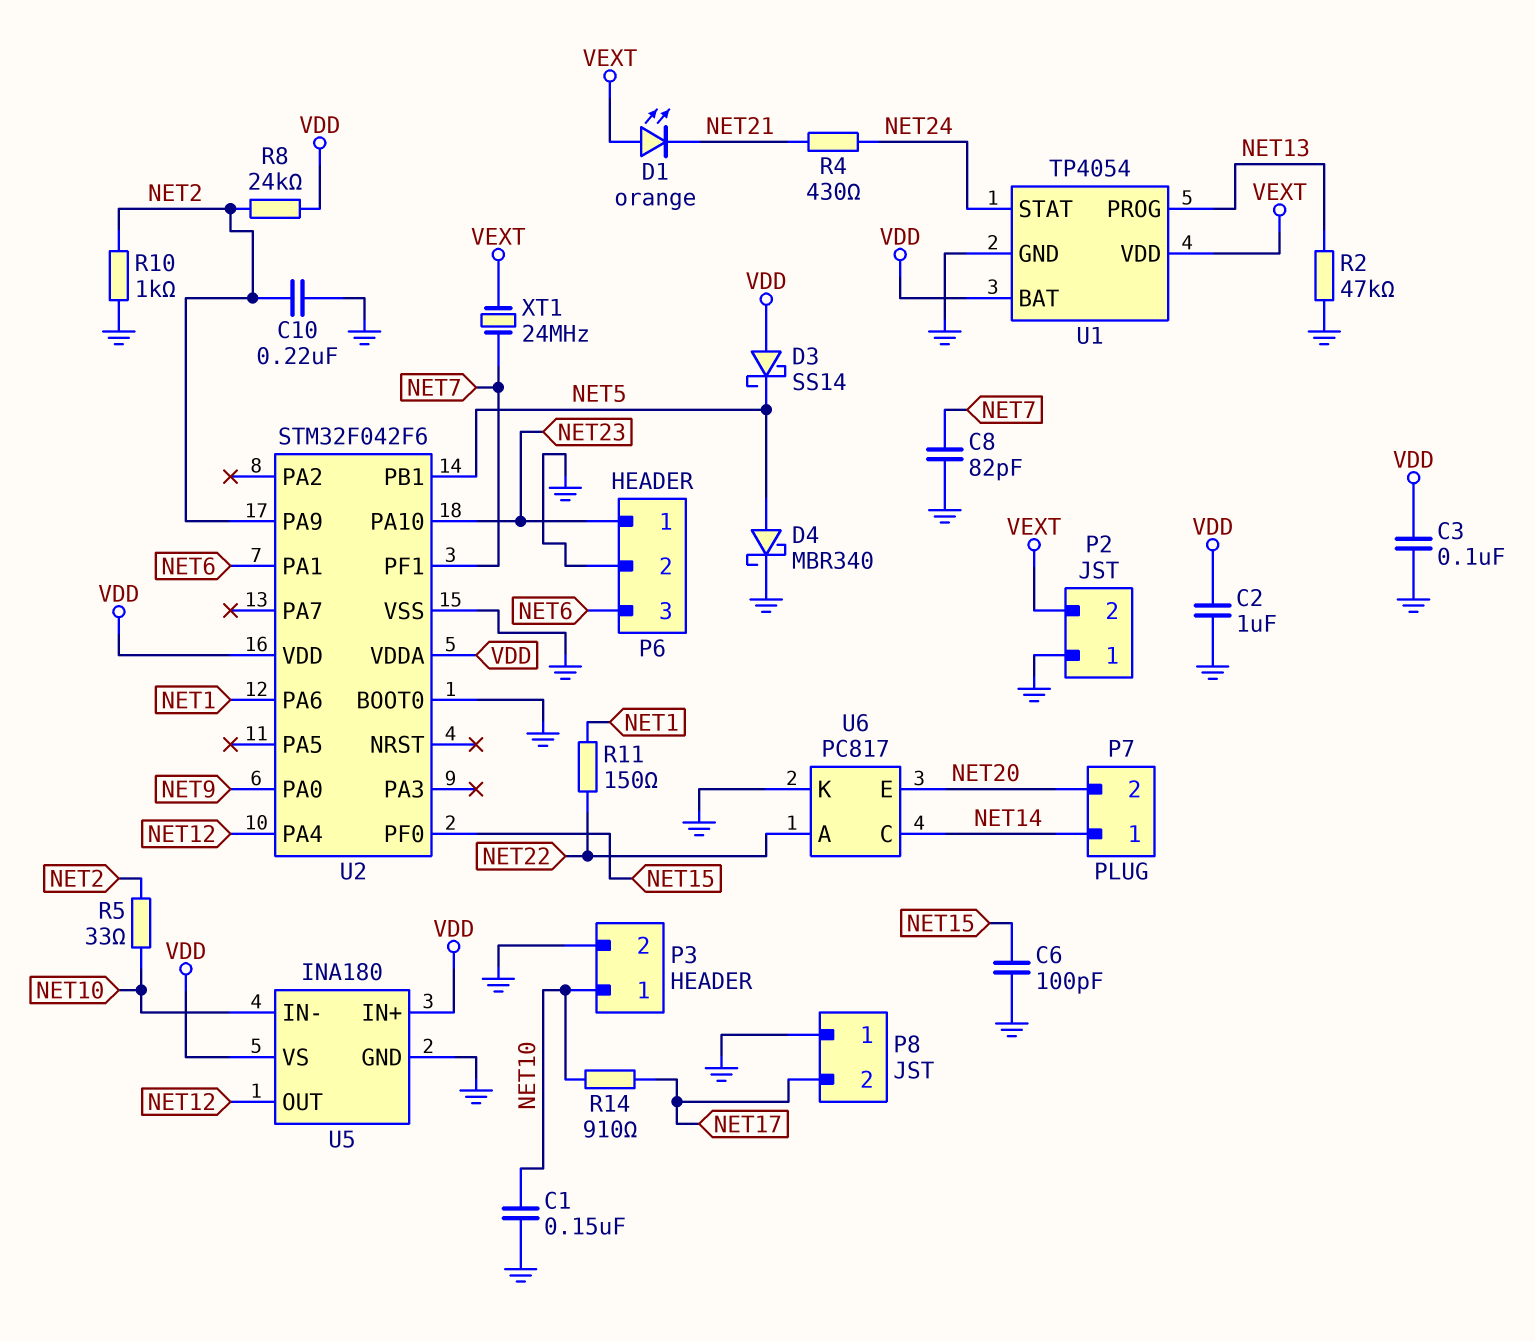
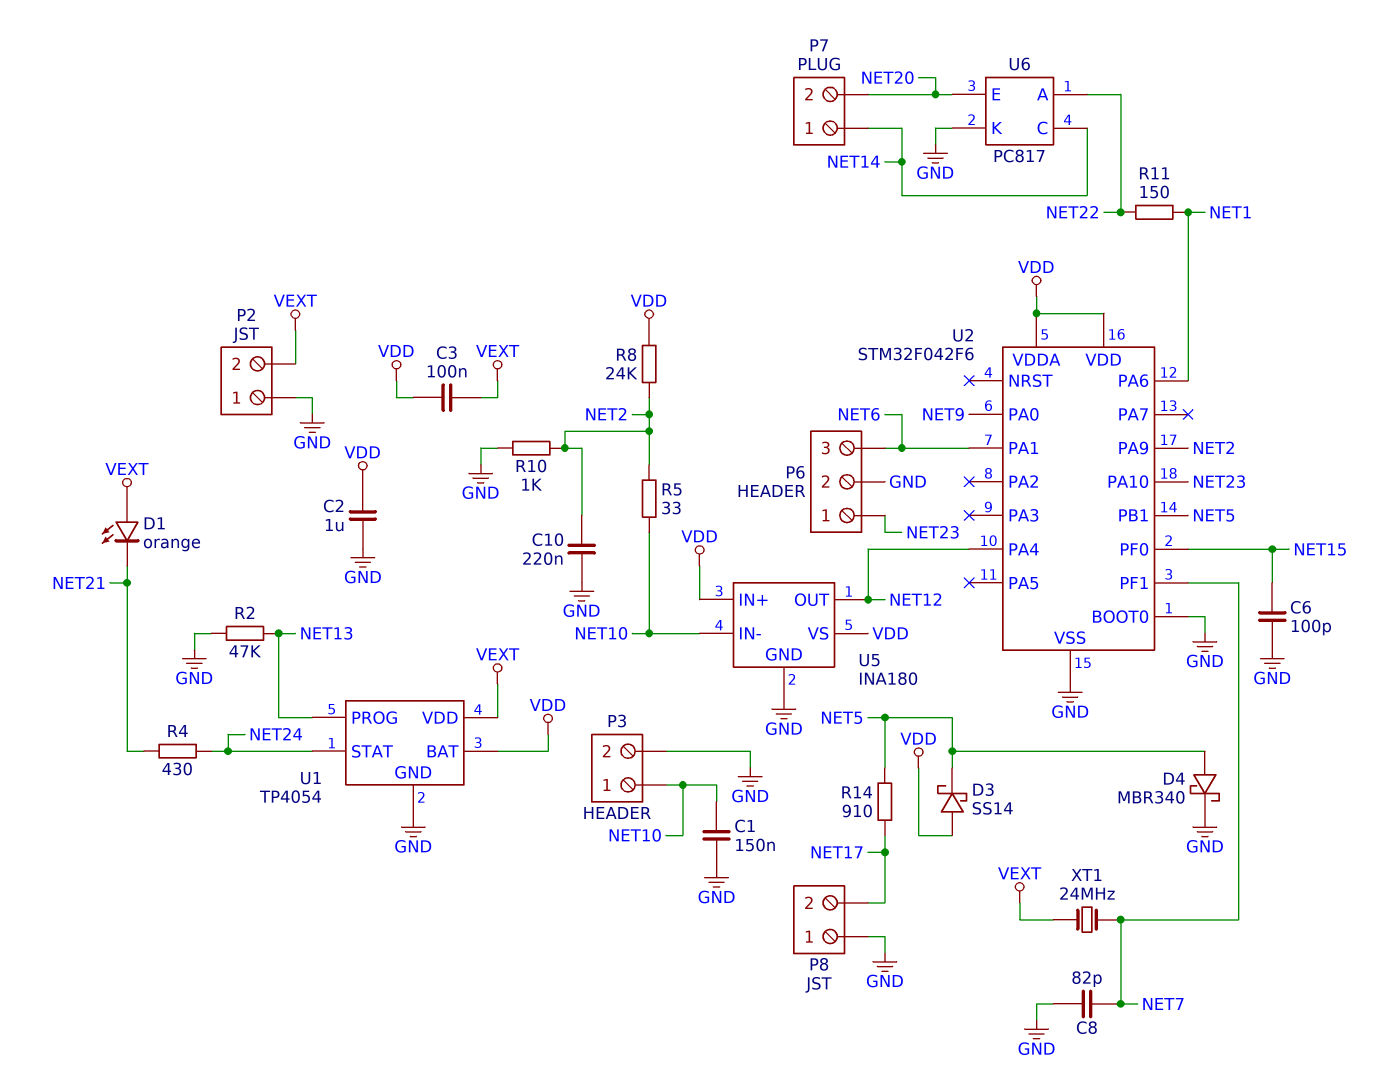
C3: 100nF (GND, VDD) -> 100nF (VDD, VEXT)
R14: 910 (NET10, NET17) -> 910 (NET5, NET17)

